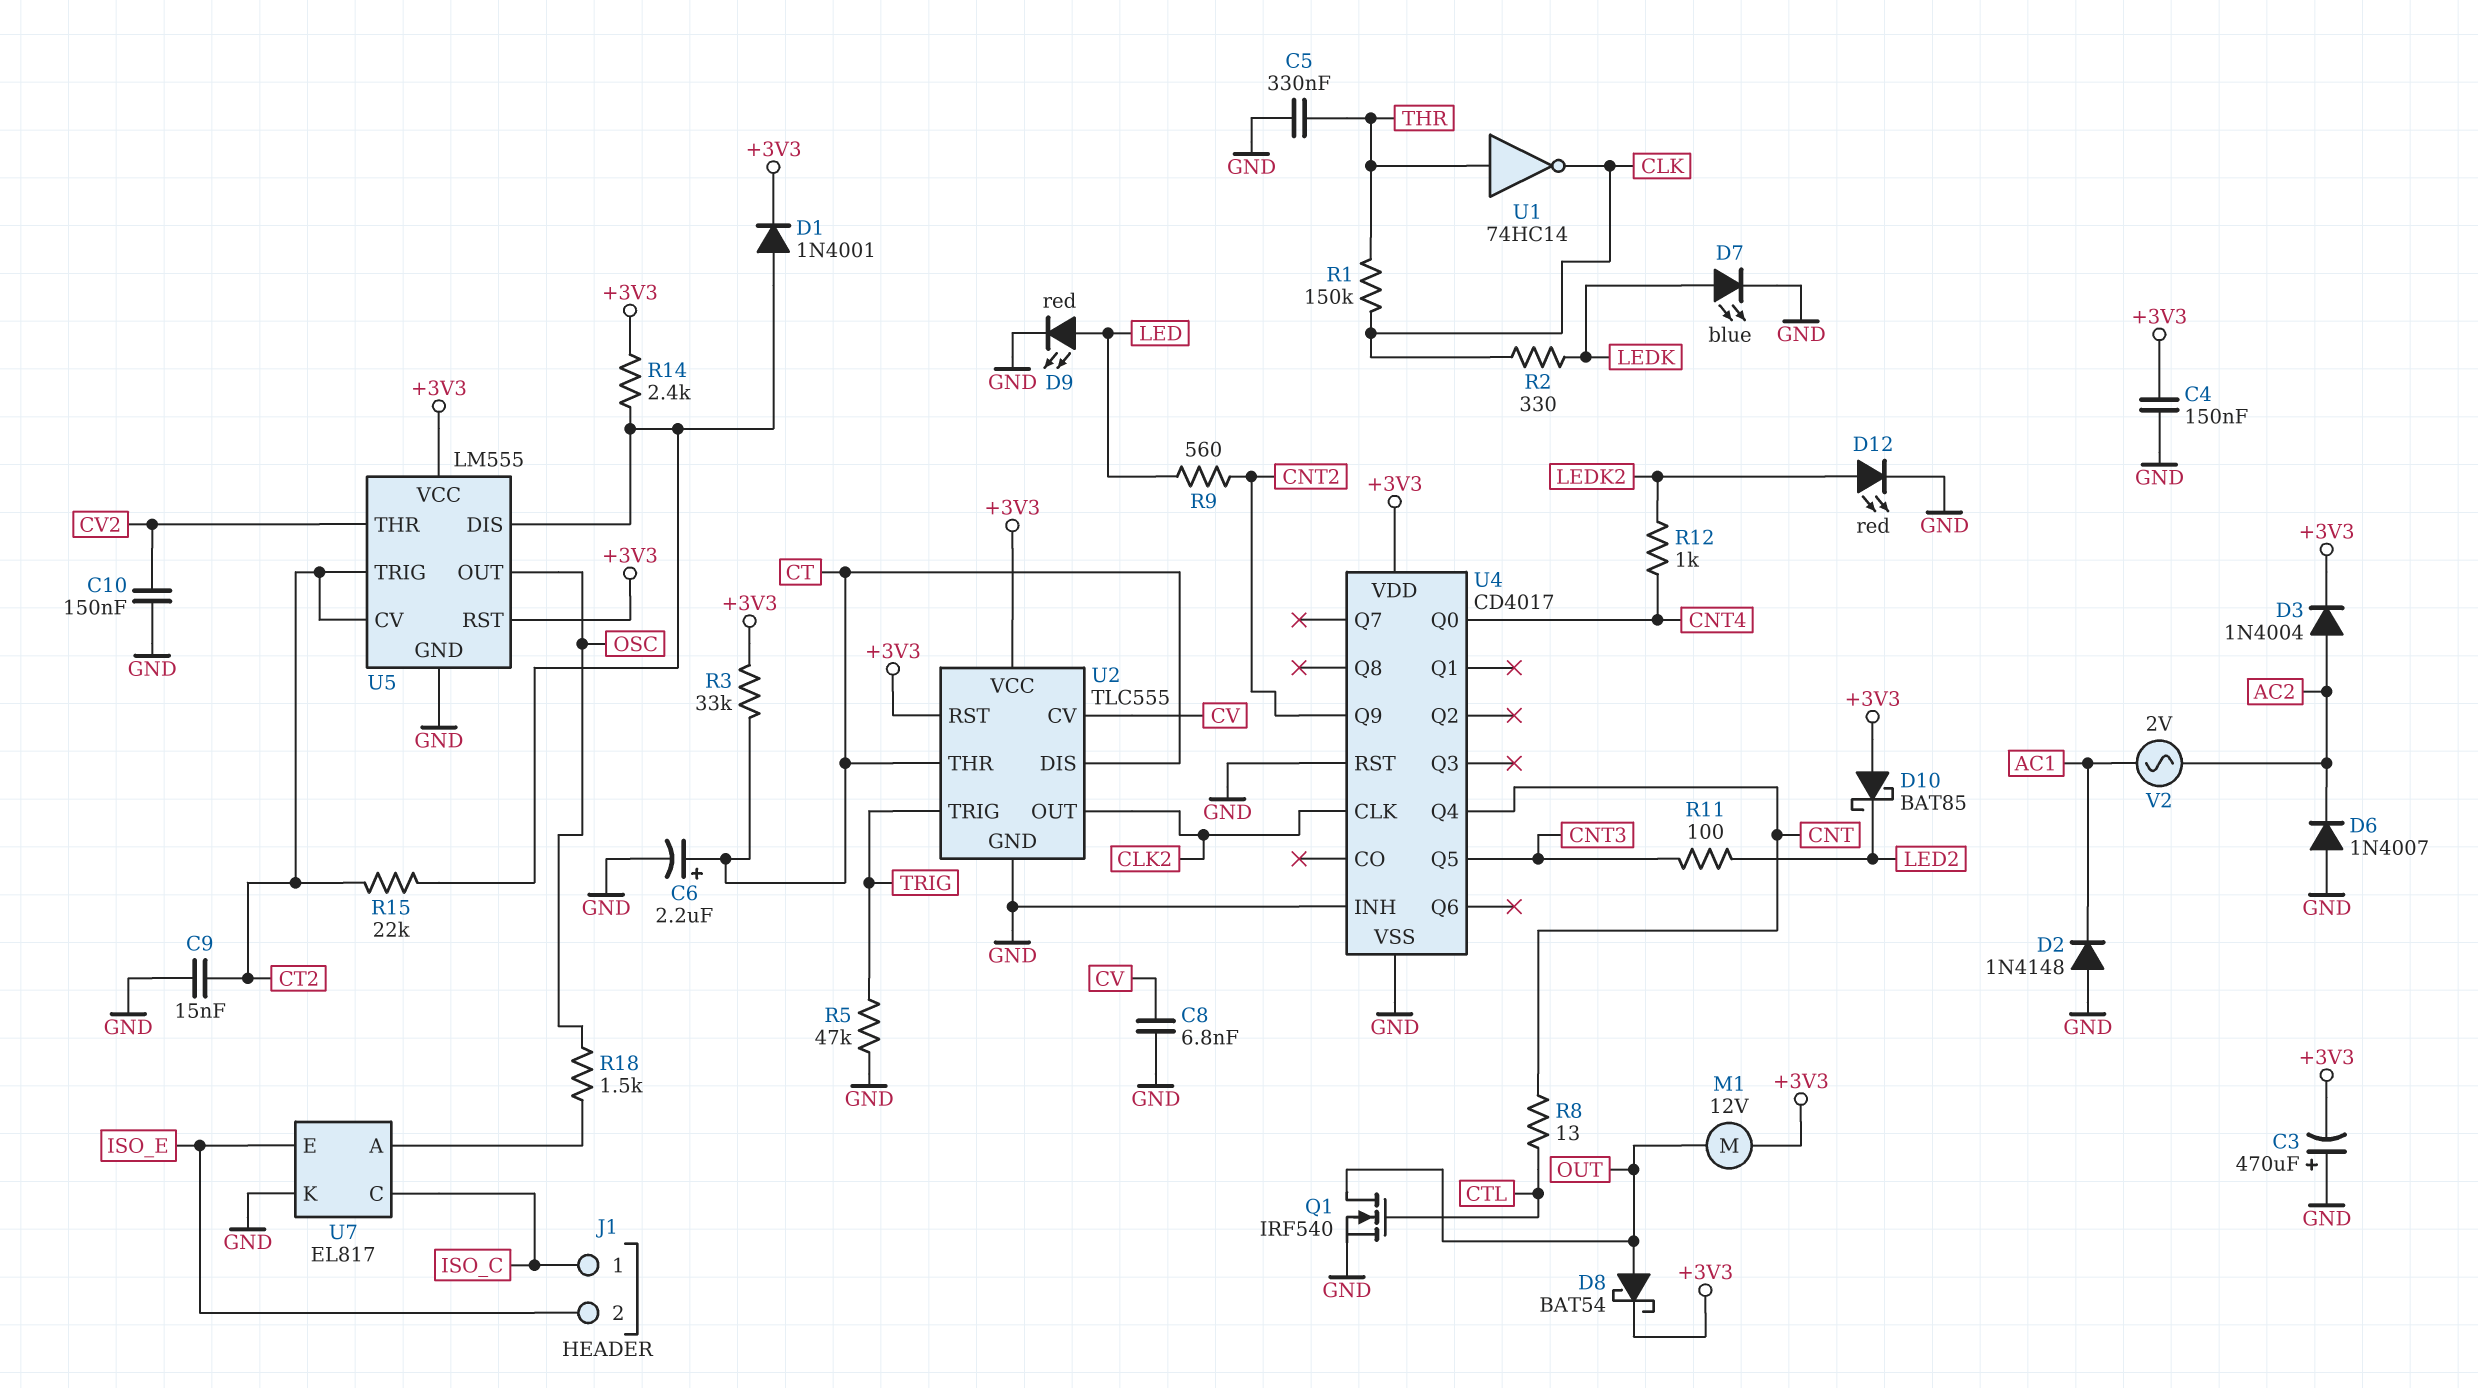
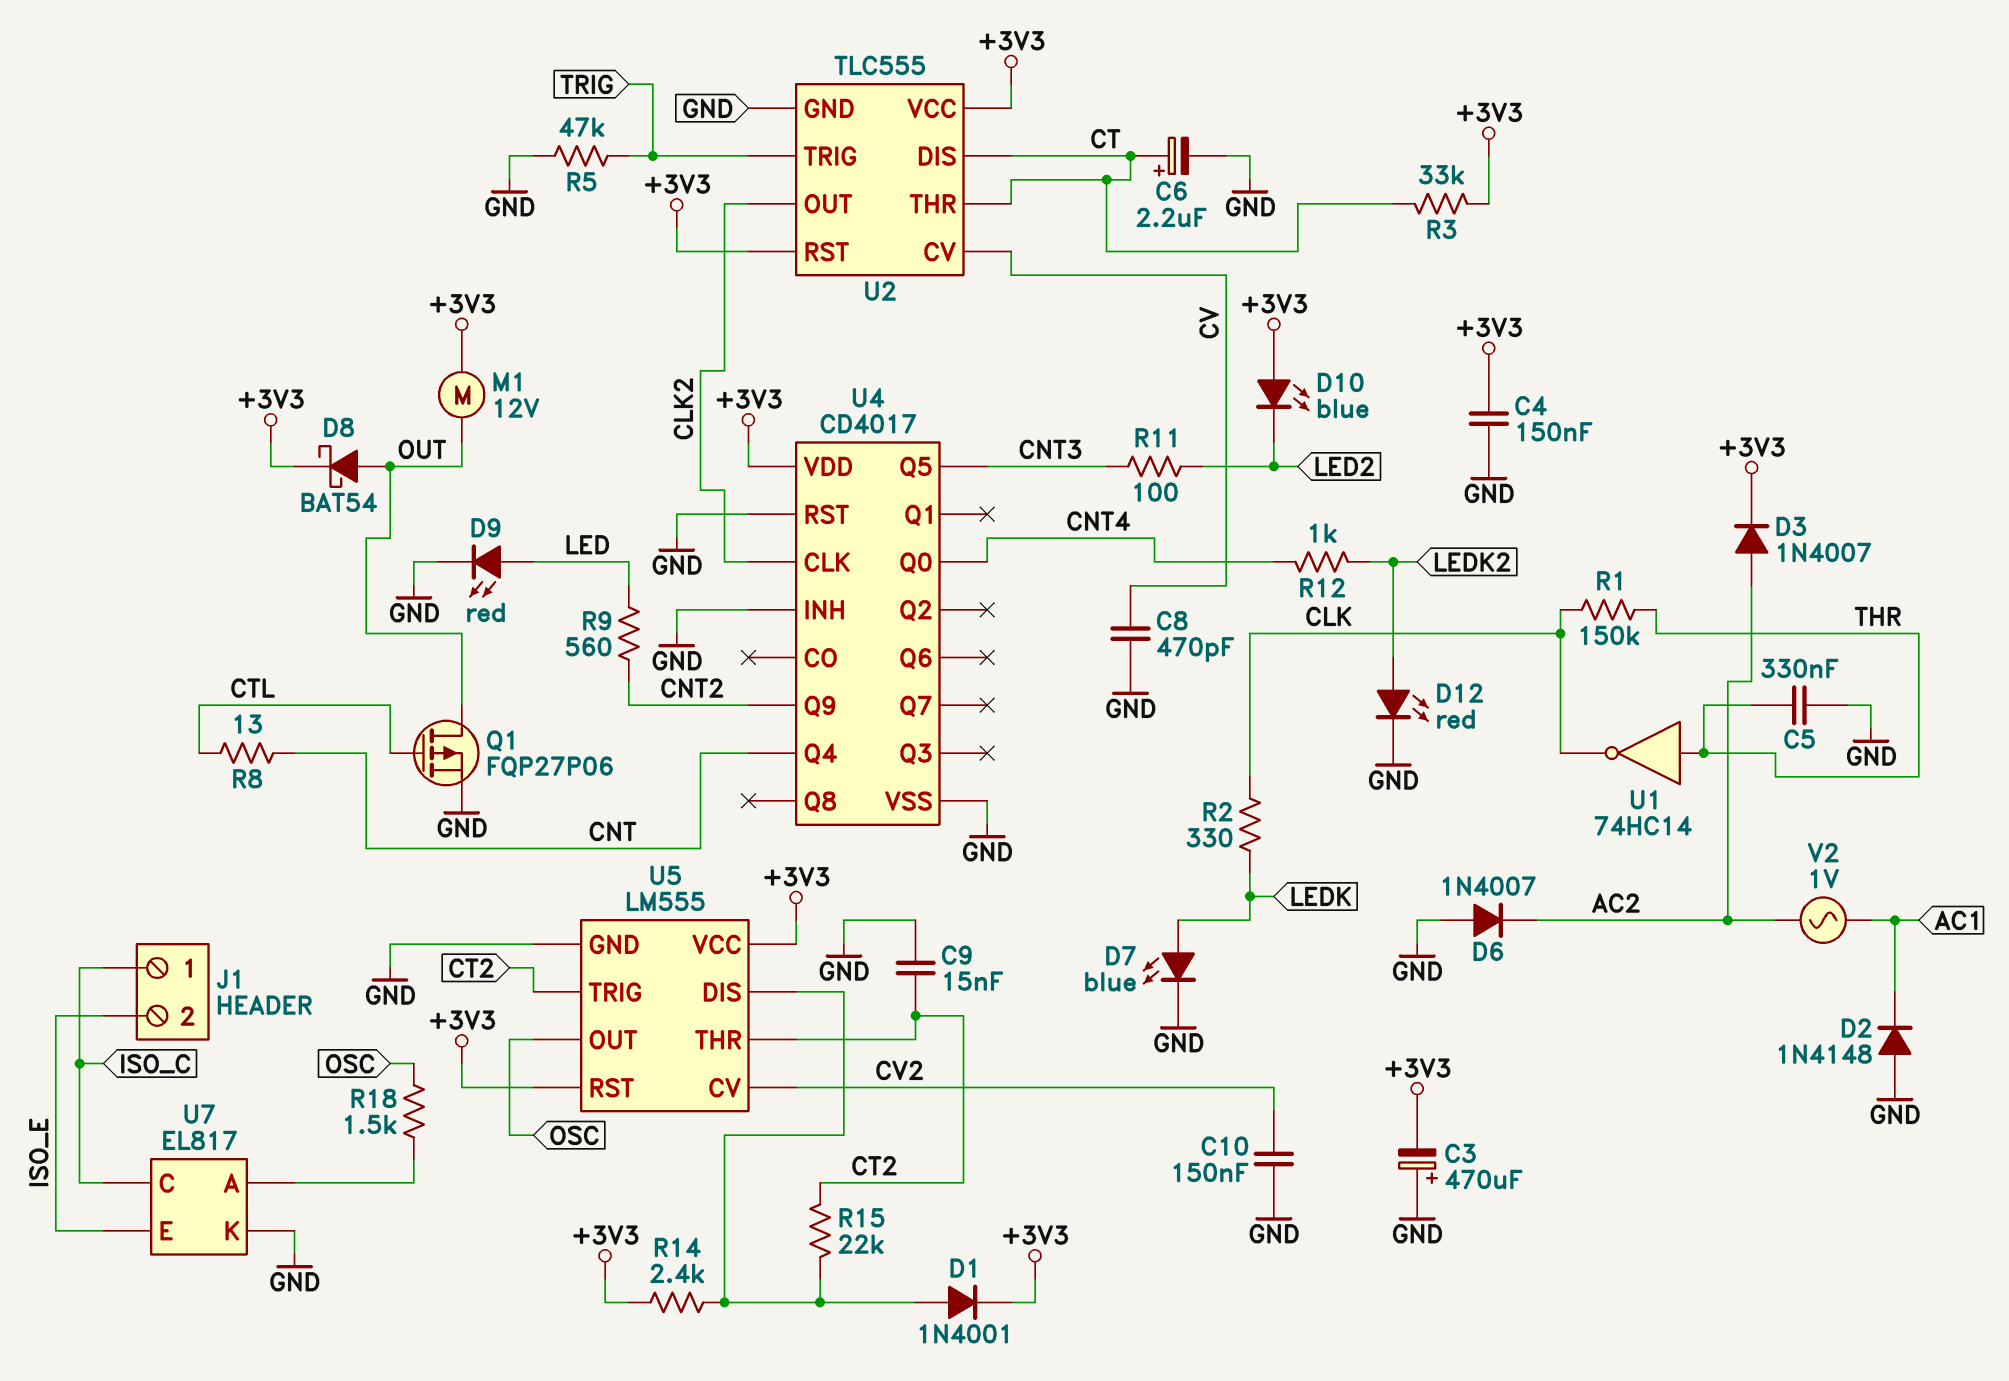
C8: 6.8nF (CV, GND) -> 470pF (CV, GND)
D3: diode 1N4004 (A AC2, K +3V3) -> diode 1N4007 (A AC2, K +3V3)
D10: schottky BAT85 (A +3V3, K LED2) -> LED blue (A +3V3, K LED2)
Q1: NMOS IRF540 (G CTL, D OUT, S GND) -> PMOS FQP27P06 (G CTL, D OUT, S GND)
U5 pin CV: CT2 -> CV2
U5 pin THR: CV2 -> CT2
V2: AC 2V (AC1, AC2) -> AC 1V (AC1, AC2)

